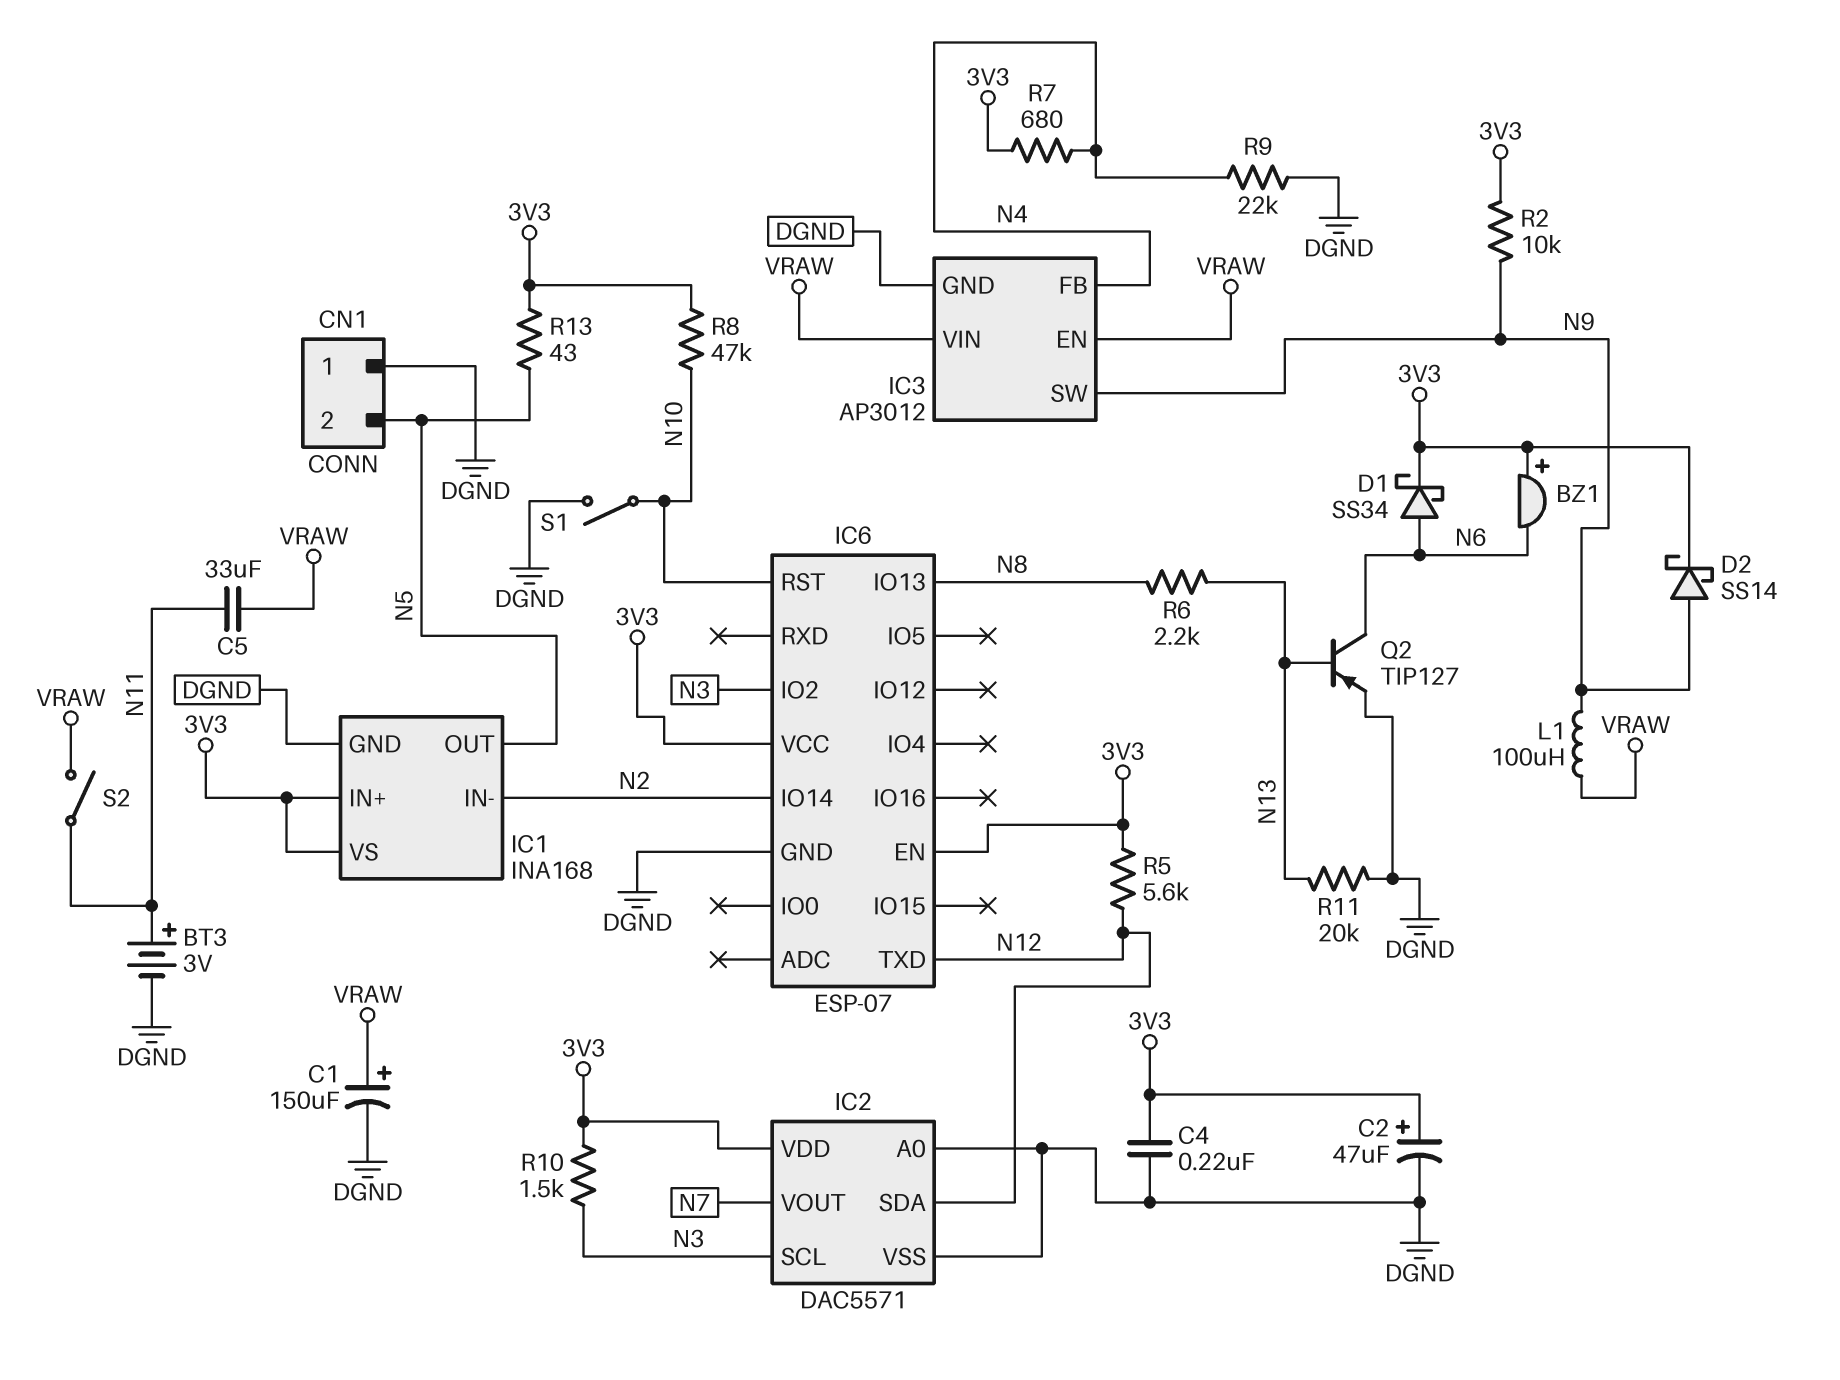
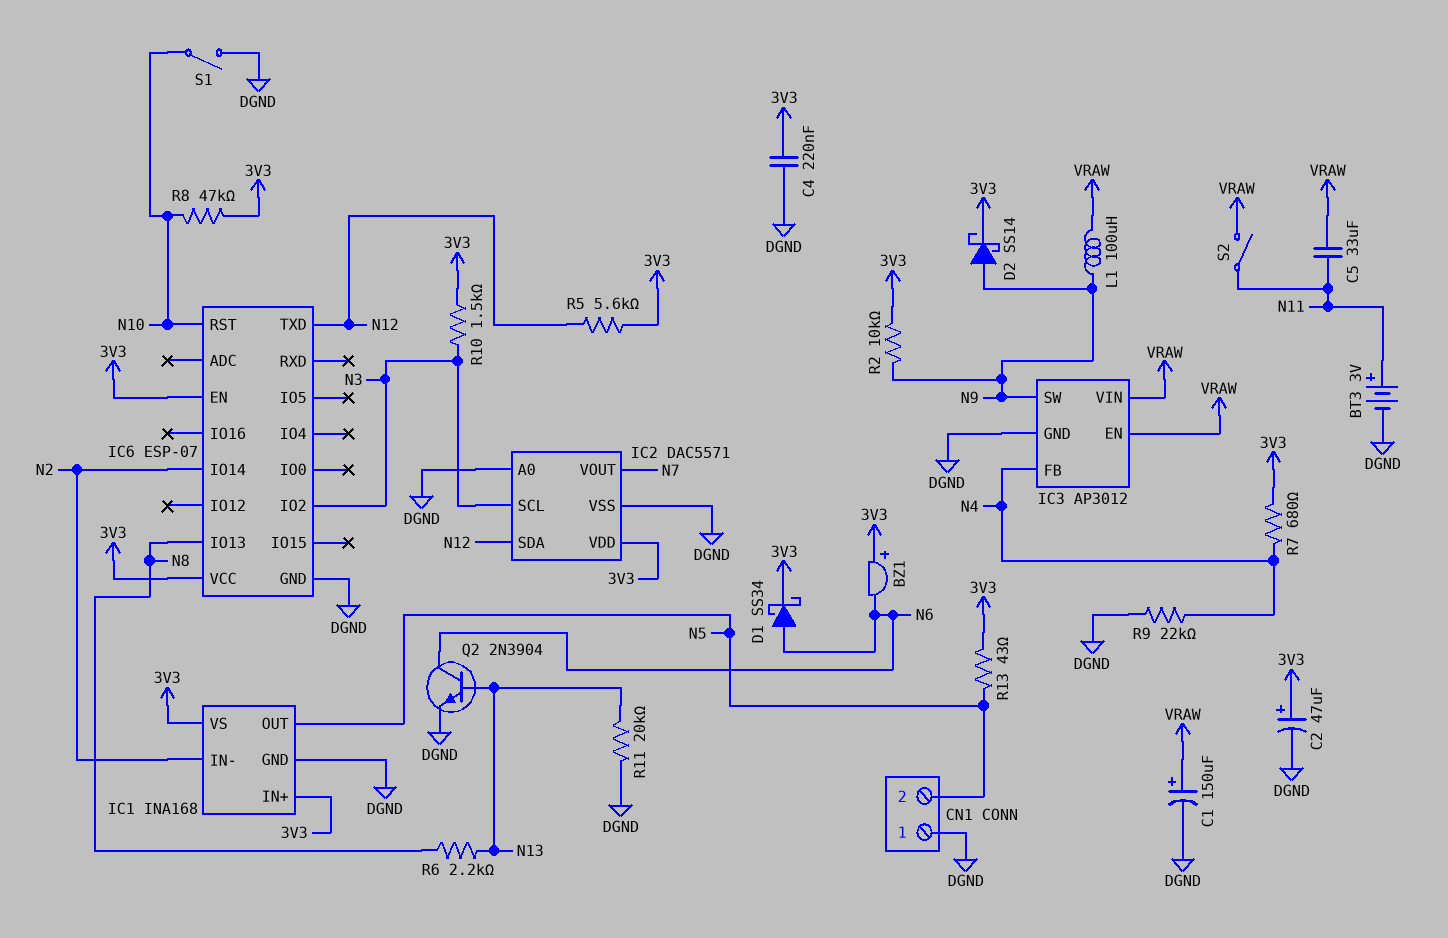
Q2: PNP TIP127 (B N13, C N6, E DGND) -> NPN 2N3904 (B N13, C N6, E DGND)

